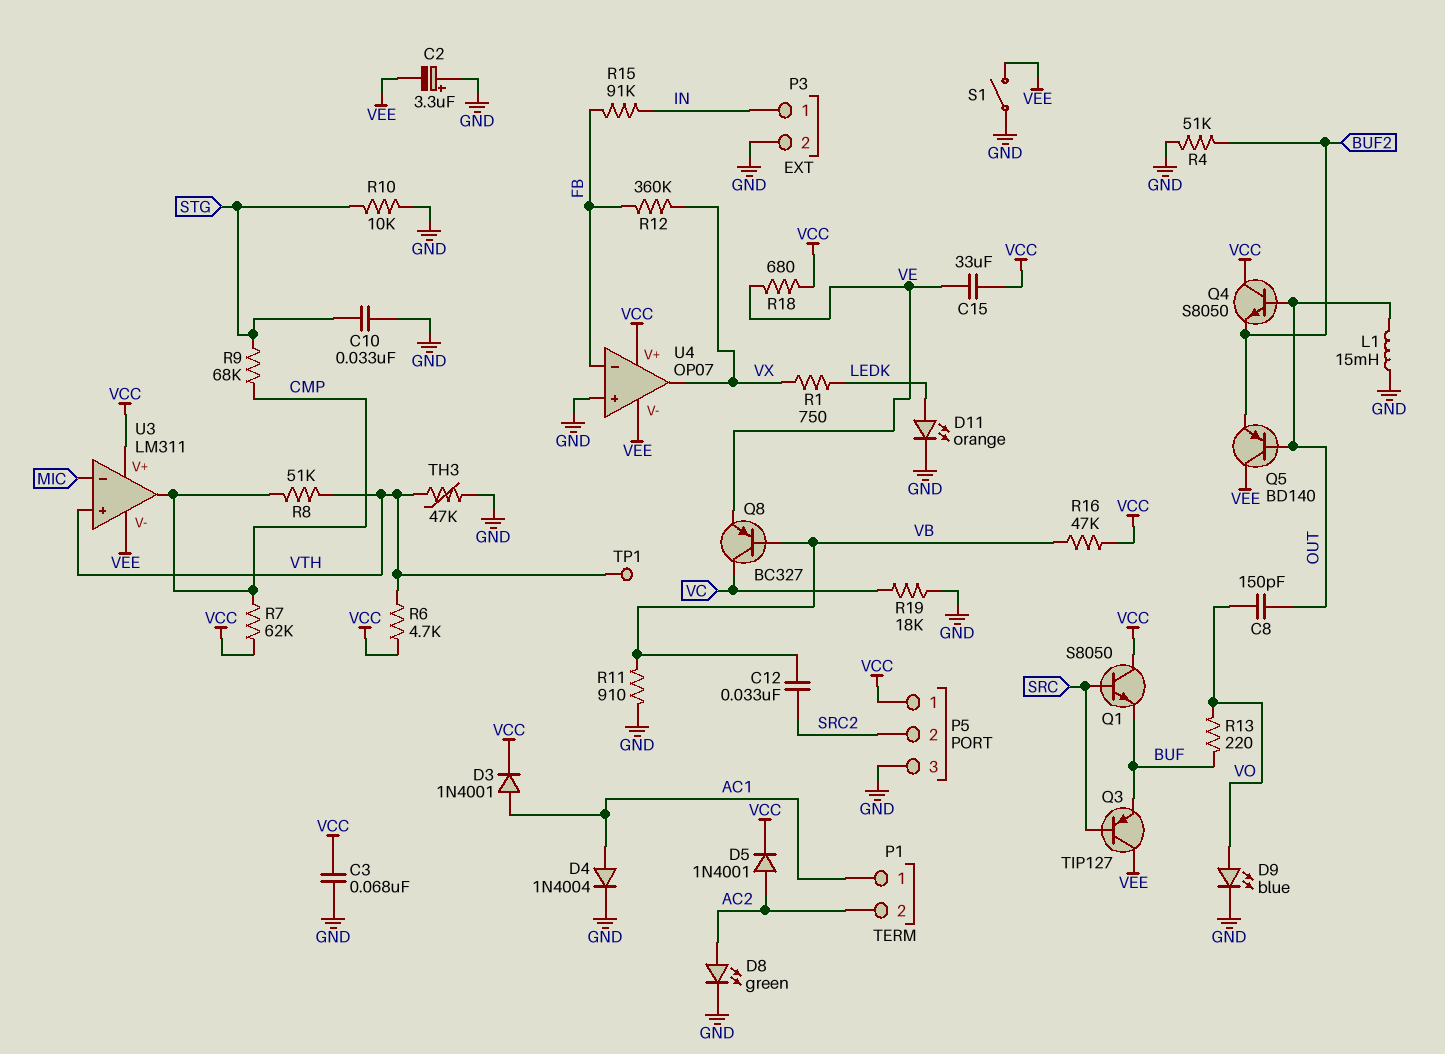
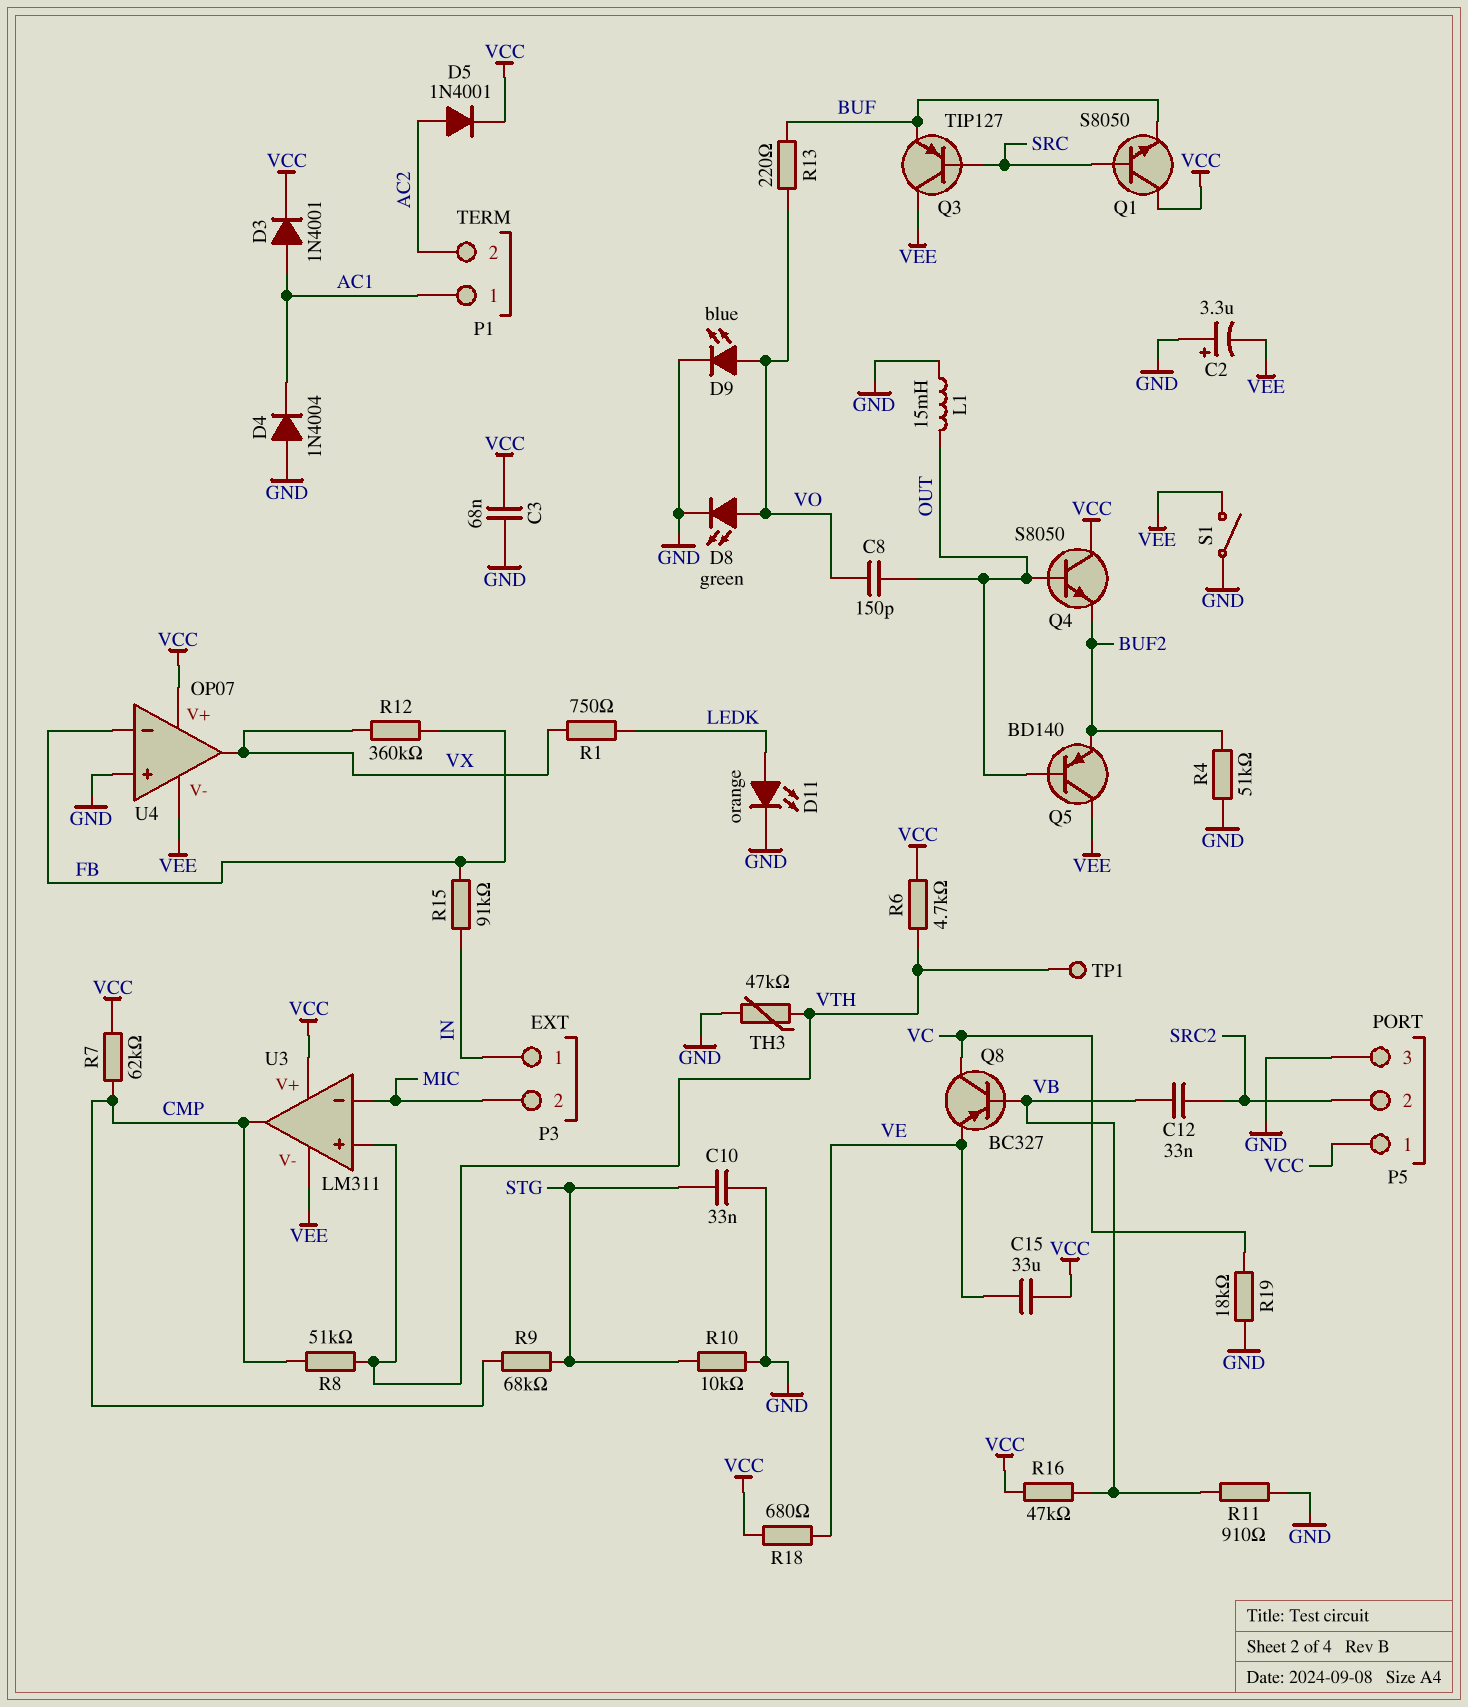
D4: diode 1N4004 (A AC1, K GND) -> diode 1N4004 (A GND, K AC1)
D8: LED green (A AC2, K GND) -> LED green (A VO, K GND)
P3 pin 2: GND -> MIC

